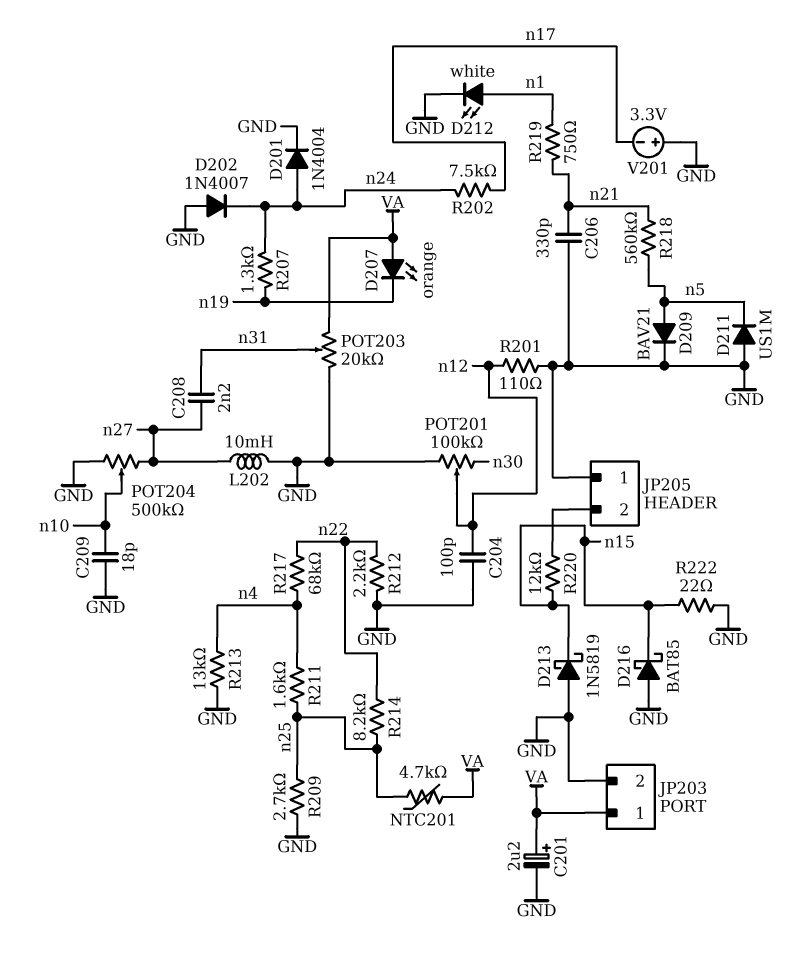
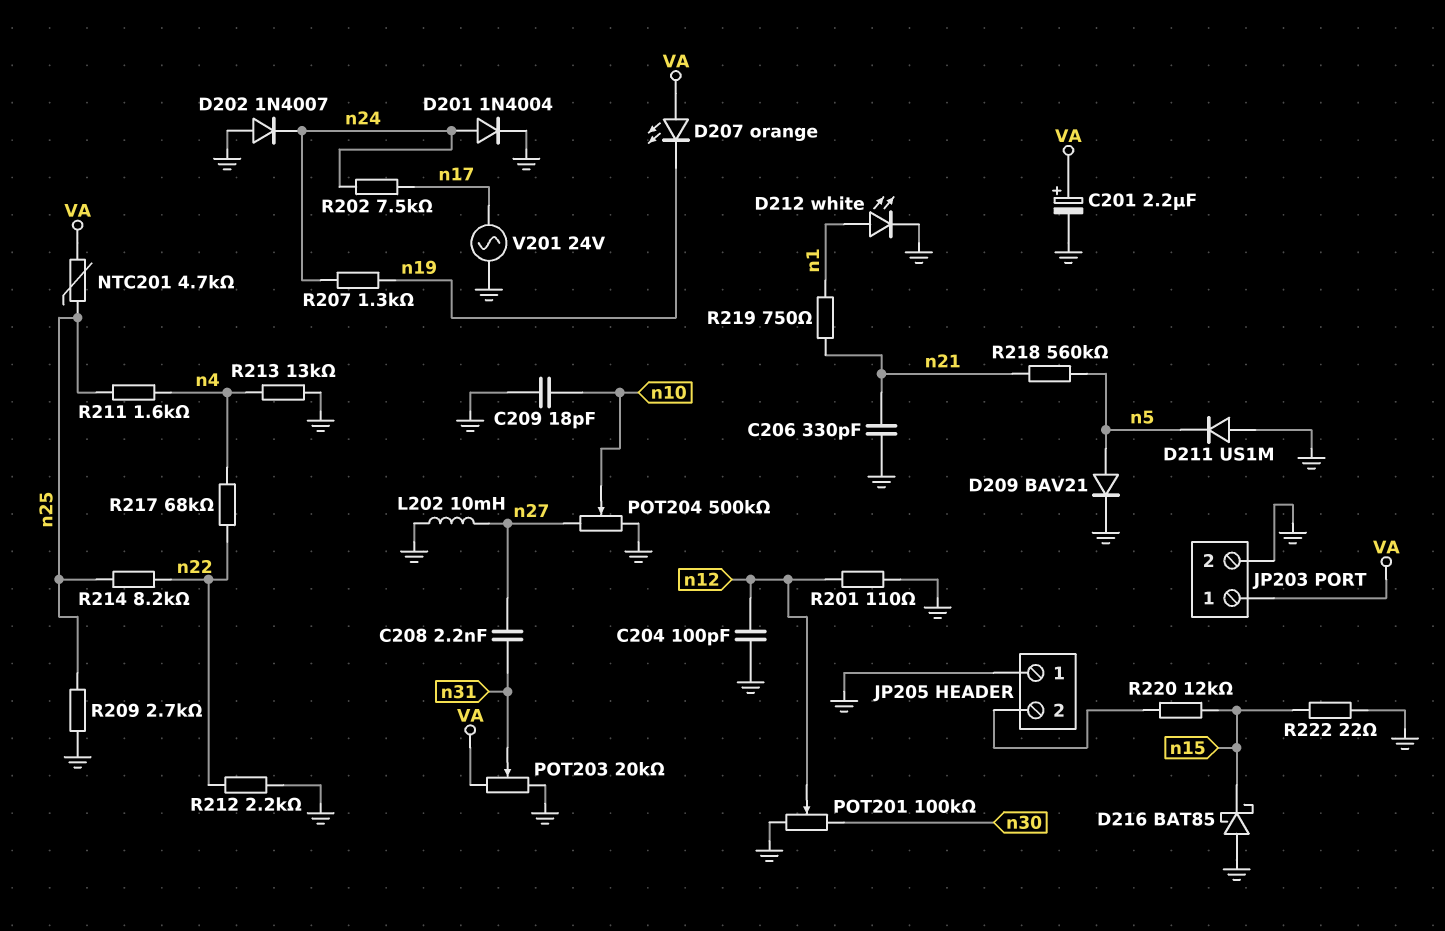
D213: schottky 1N5819 (A GND, K n15) -> none
V201: 3.3V (plus GND, minus n17) -> AC 24V (GND, n17)

